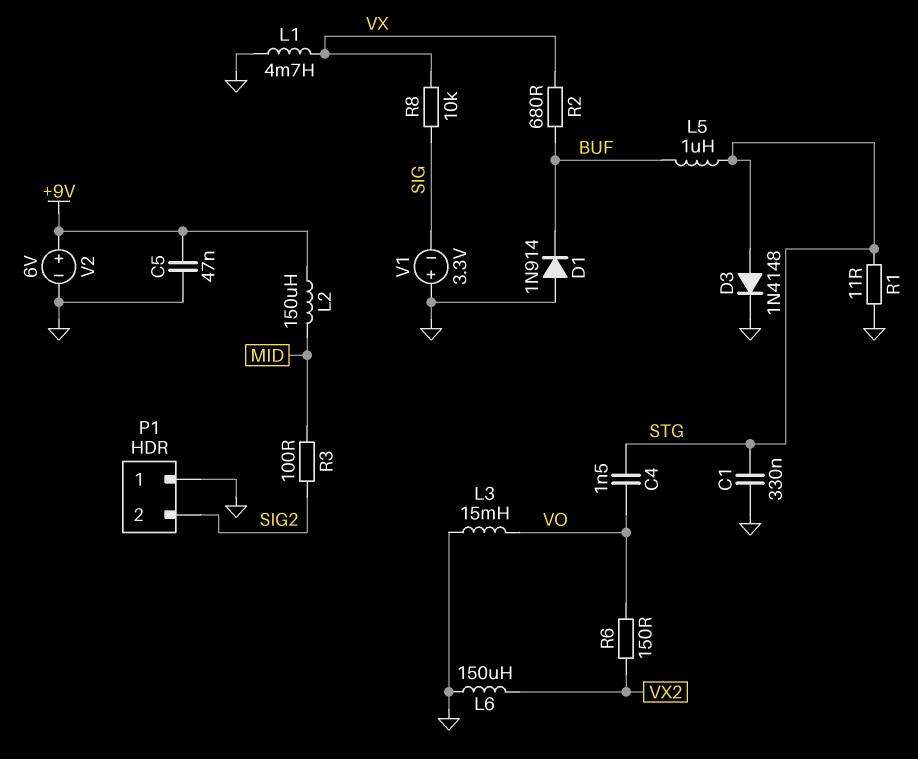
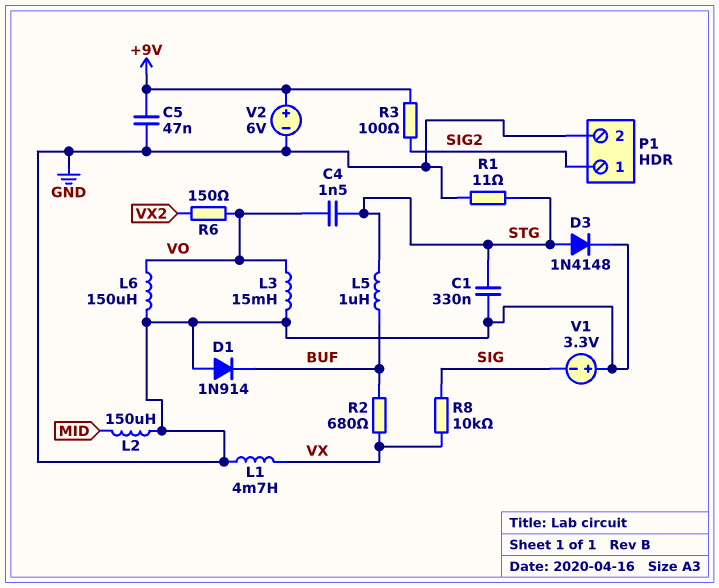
L2: 150uH (+9V, MID) -> 150uH (GND, MID)
L6: 150uH (GND, VX2) -> 150uH (GND, VO)
P1 pin 1: GND -> SIG2
P1 pin 2: SIG2 -> GND
R3: 100 (MID, SIG2) -> 100 (+9V, SIG2)

